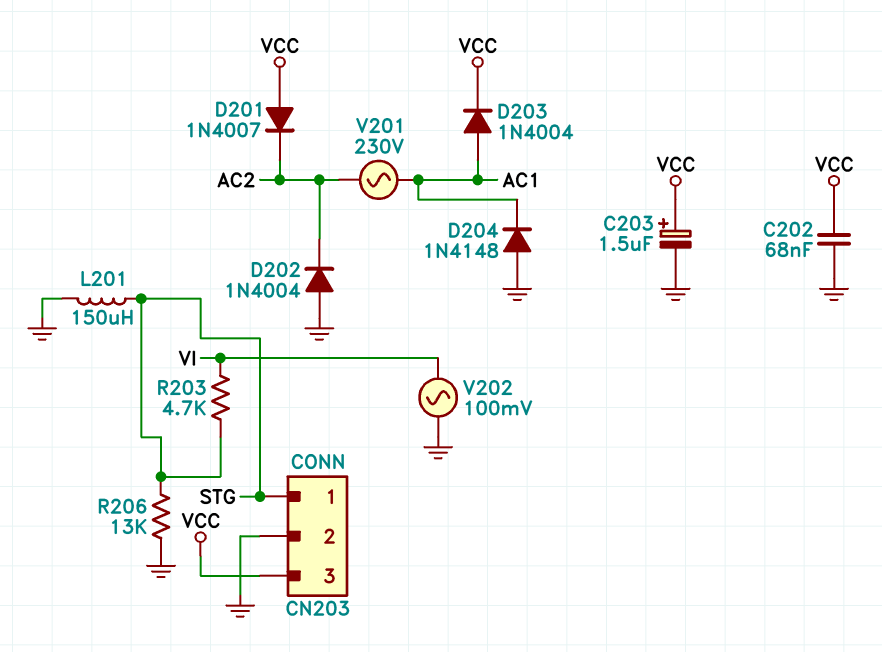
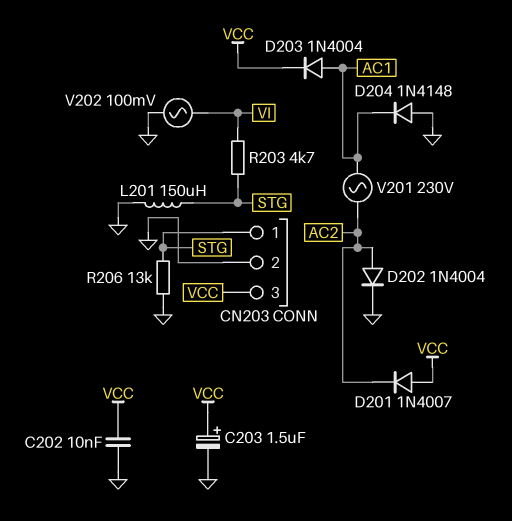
C202: 68nF (GND, VCC) -> 10nF (GND, VCC)
D202: diode 1N4004 (A GND, K AC2) -> diode 1N4004 (A AC2, K GND)

